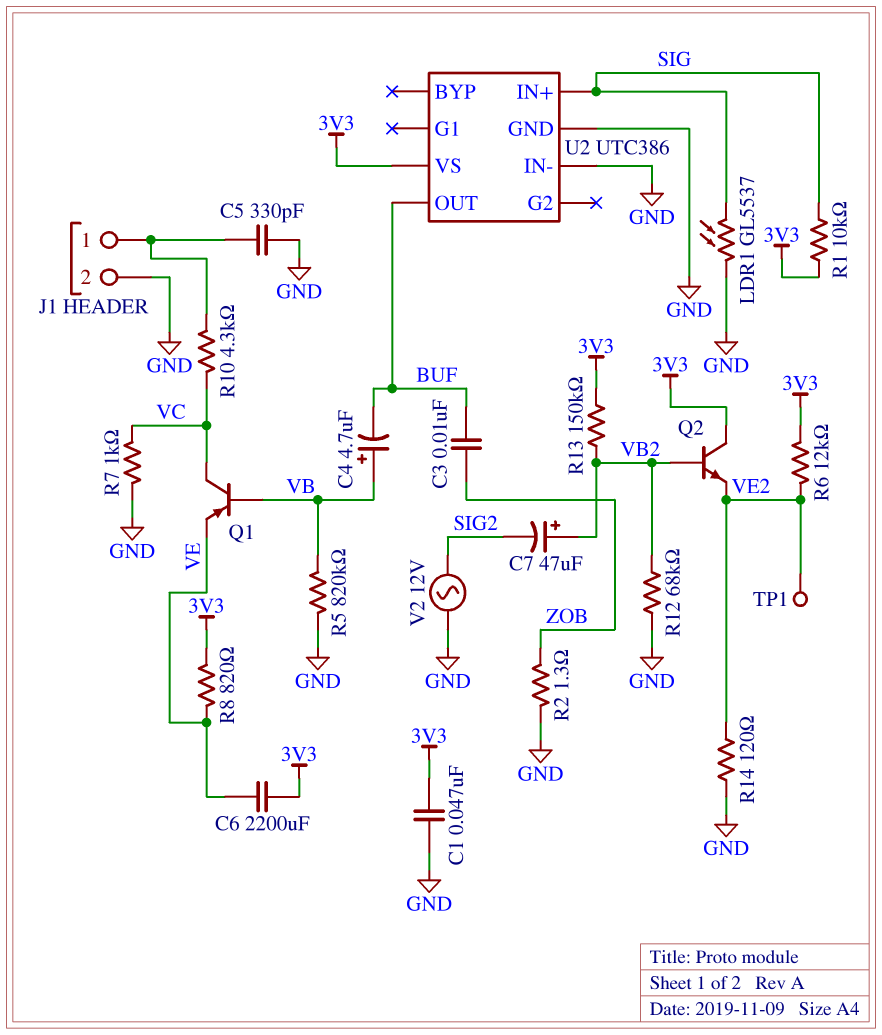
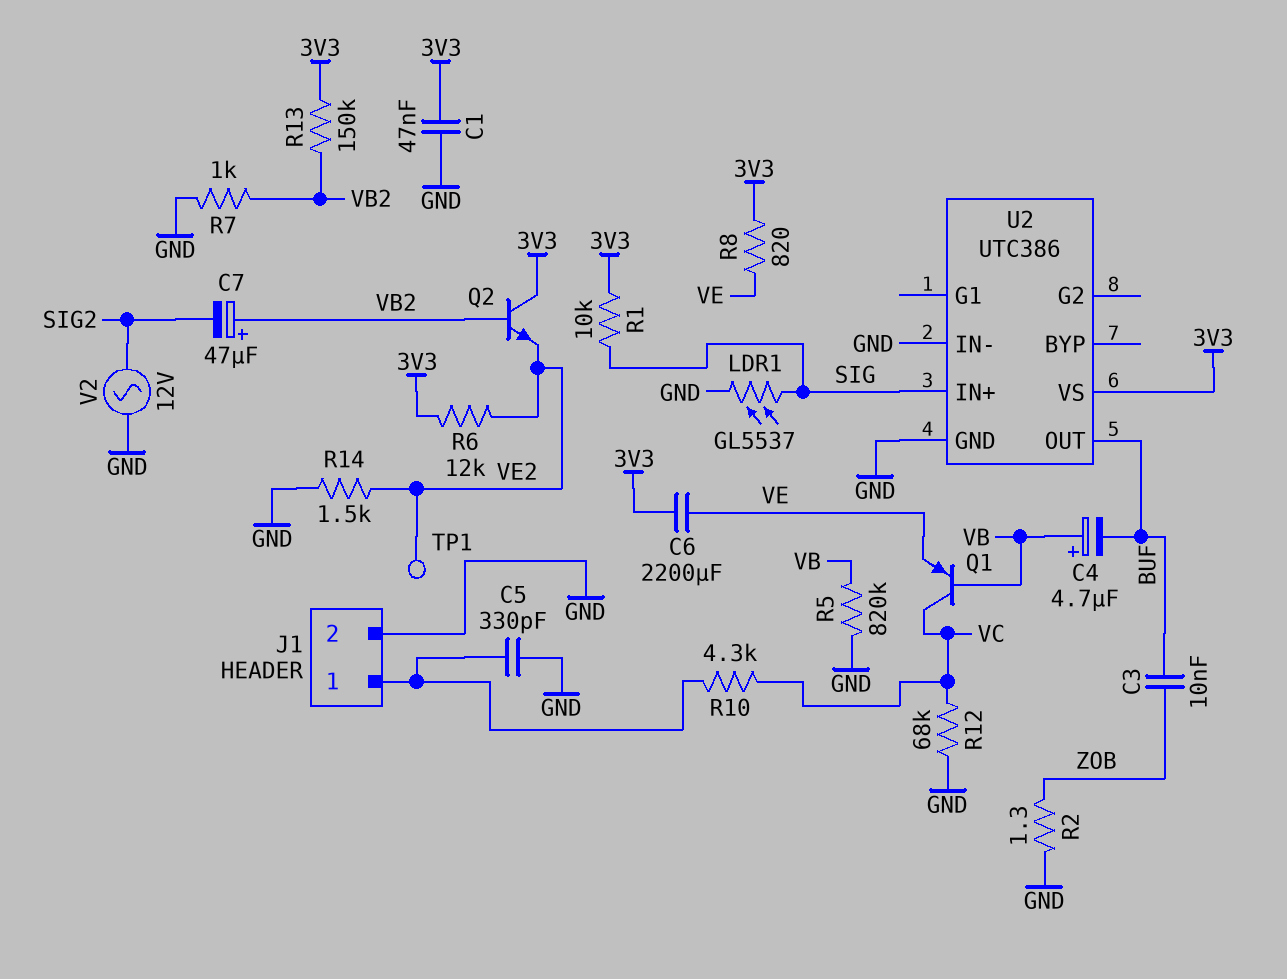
R7: 1k (GND, VC) -> 1k (GND, VB2)
R12: 68k (GND, VB2) -> 68k (GND, VC)
R14: 120 (GND, VE2) -> 1.5k (GND, VE2)

